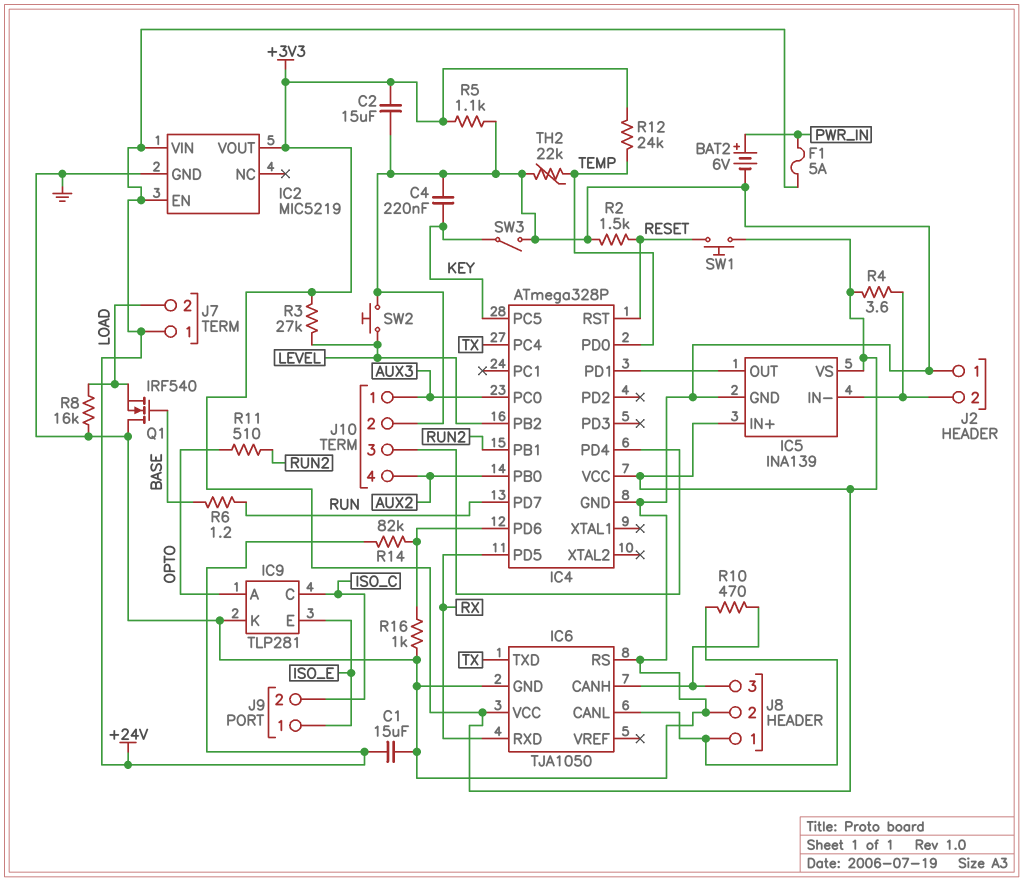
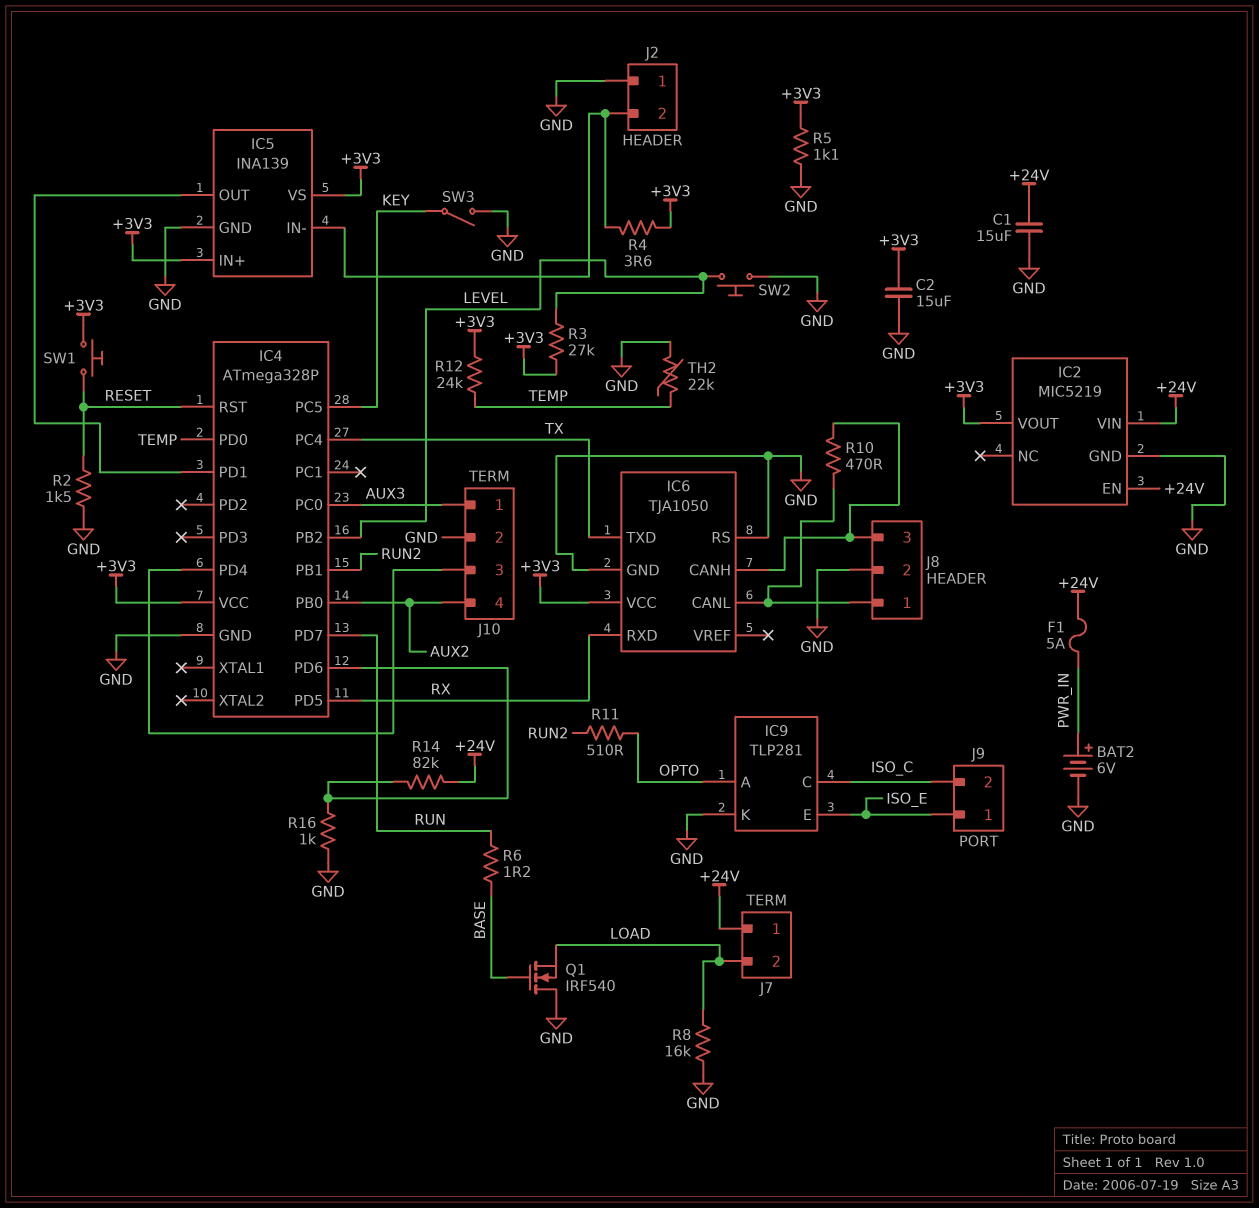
C4: 220nF (GND, KEY) -> none

